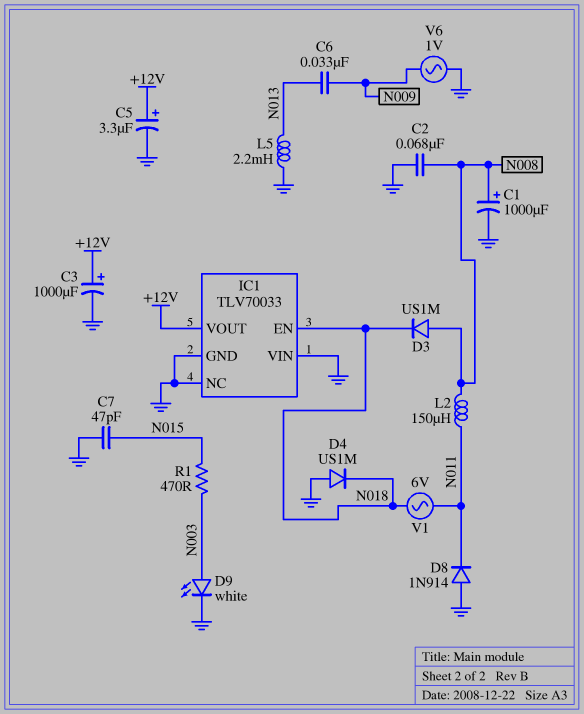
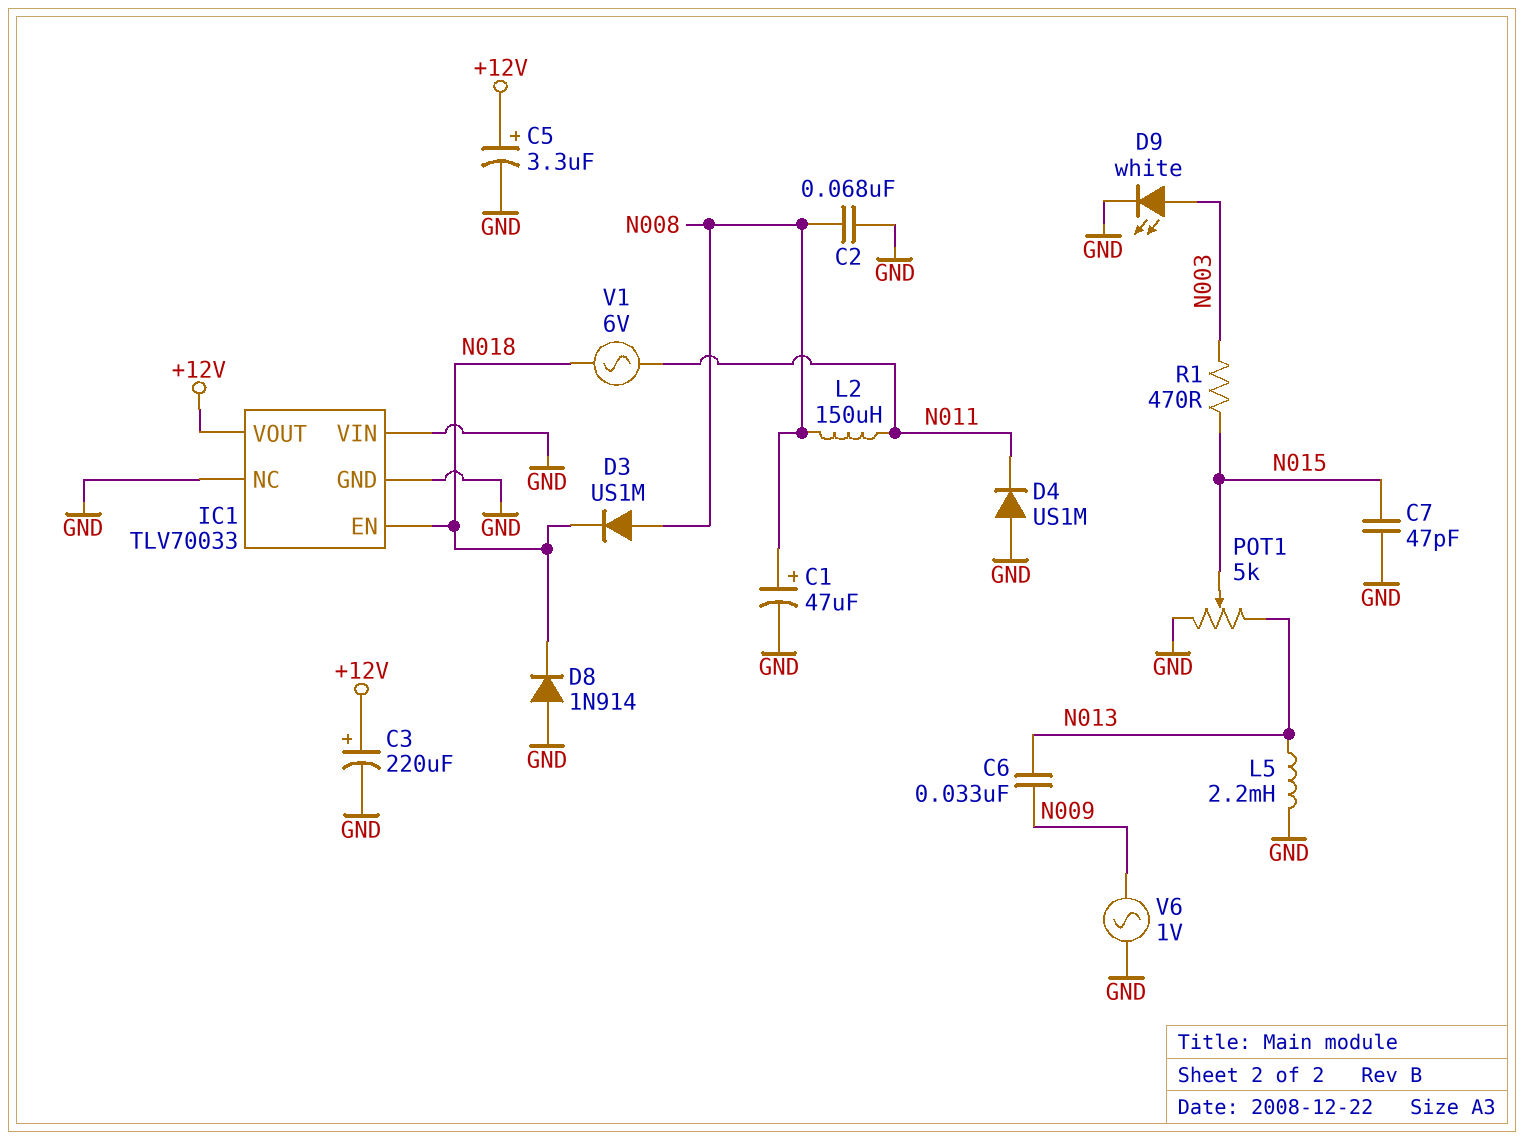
C1: 1000uF (plus N008, minus GND) -> 47uF (plus N008, minus GND)
C3: 1000uF (plus +12V, minus GND) -> 220uF (plus +12V, minus GND)
D4: diode US1M (A GND, K N018) -> diode US1M (A GND, K N011)
D8: diode 1N914 (A GND, K N011) -> diode 1N914 (A GND, K N018)
POT1: none -> 5k (GND, N013, wiper N015)

